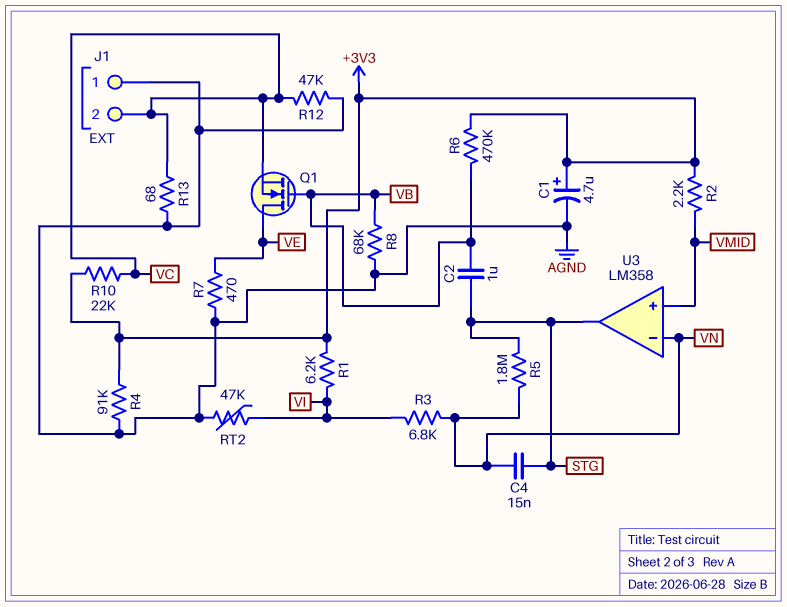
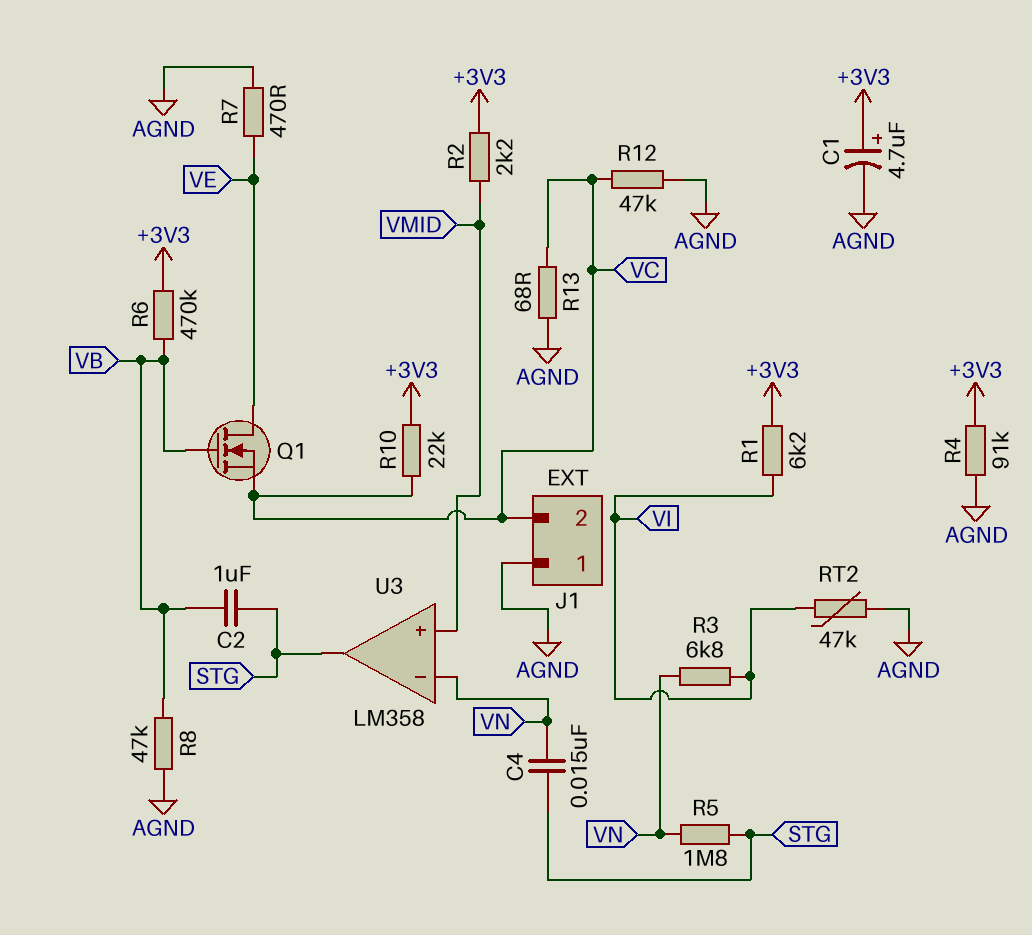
R8: 68k (AGND, VB) -> 47k (AGND, VB)

